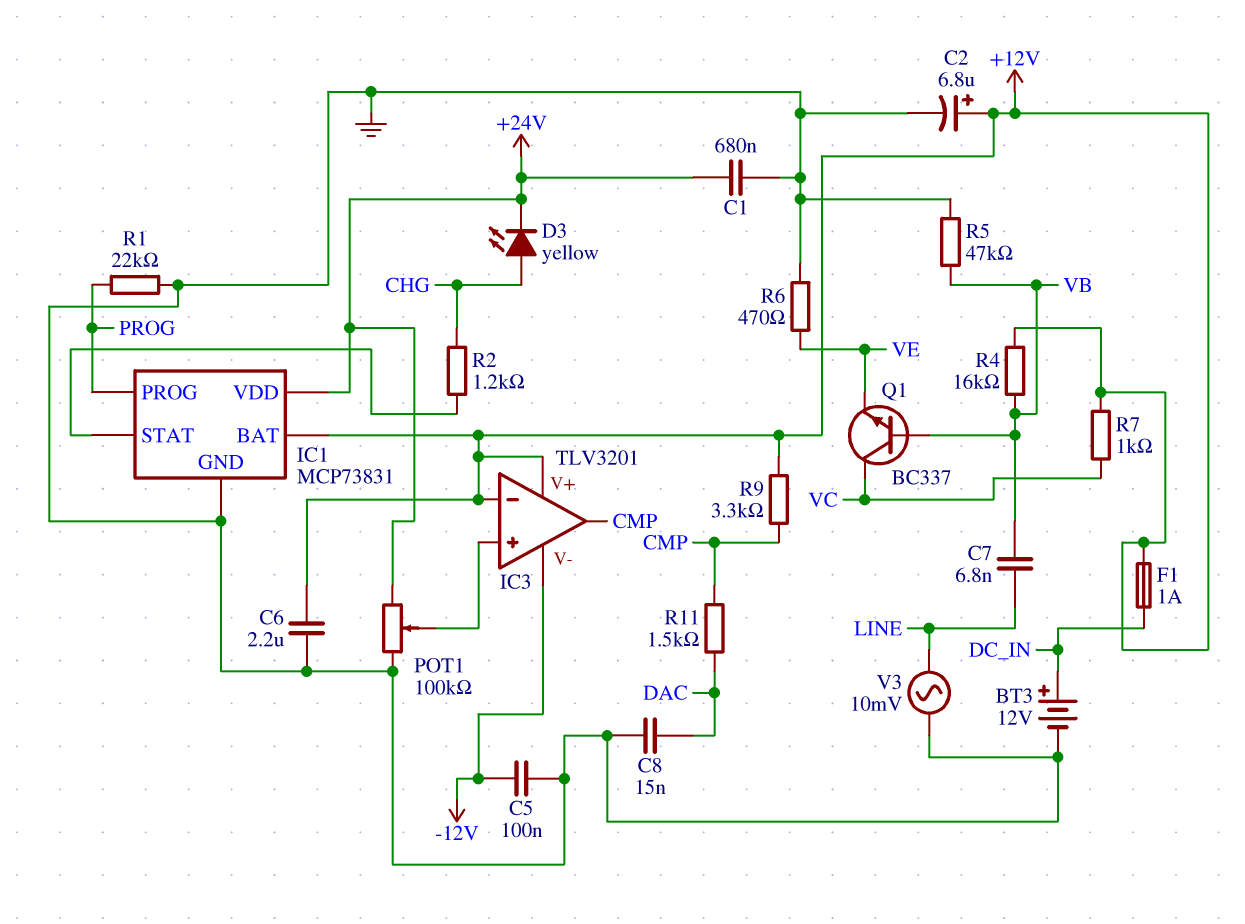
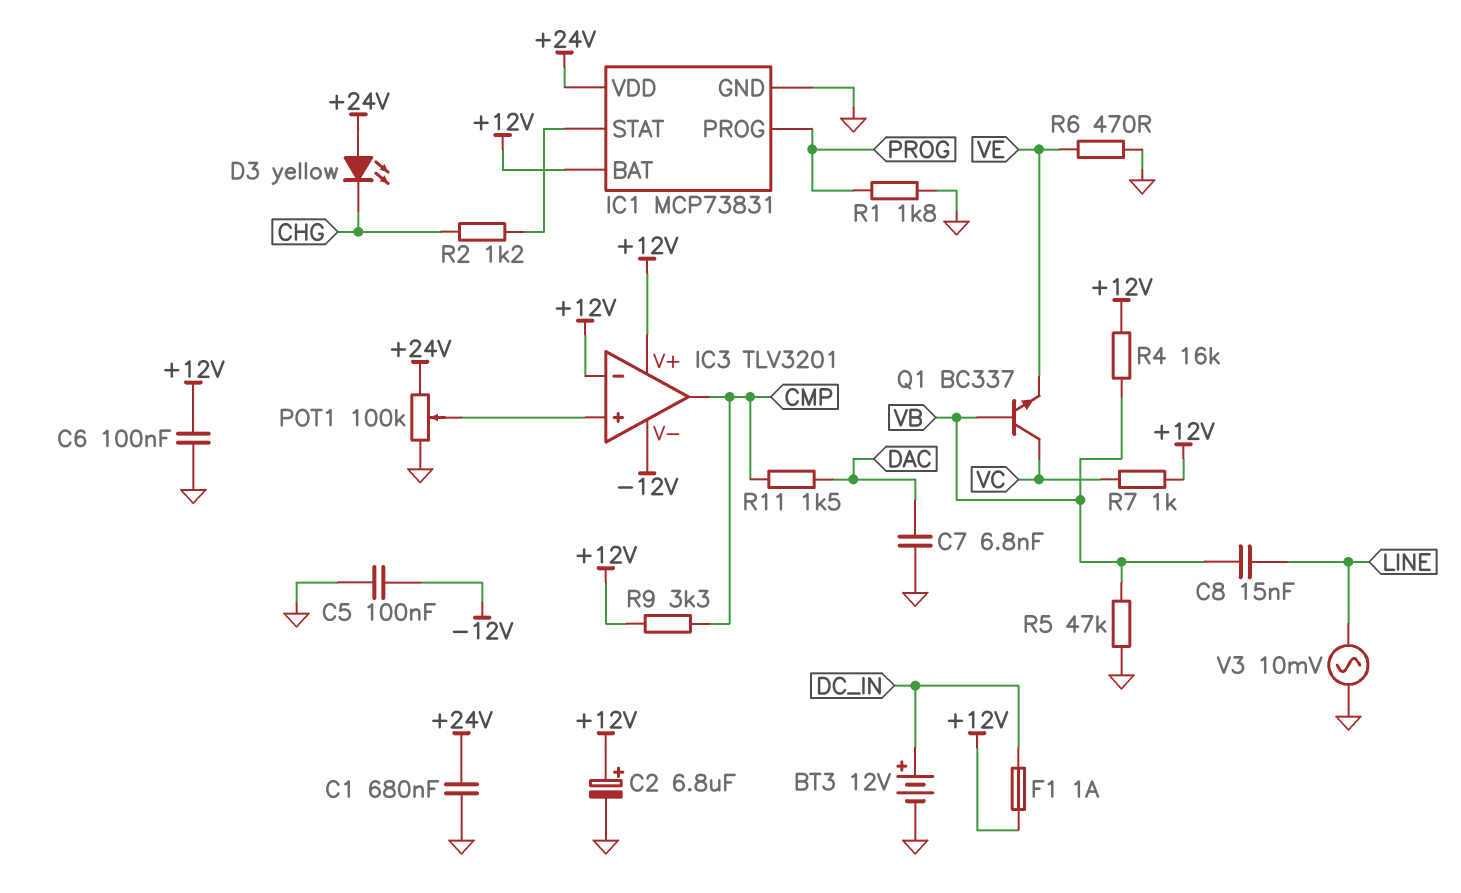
C6: 2.2uF (+12V, GND) -> 100nF (+12V, GND)
C7: 6.8nF (LINE, VB) -> 6.8nF (DAC, GND)
C8: 15nF (DAC, GND) -> 15nF (LINE, VB)
D3: LED yellow (A CHG, K +24V) -> LED yellow (A +24V, K CHG)
R1: 22k (GND, PROG) -> 1.8k (GND, PROG)

